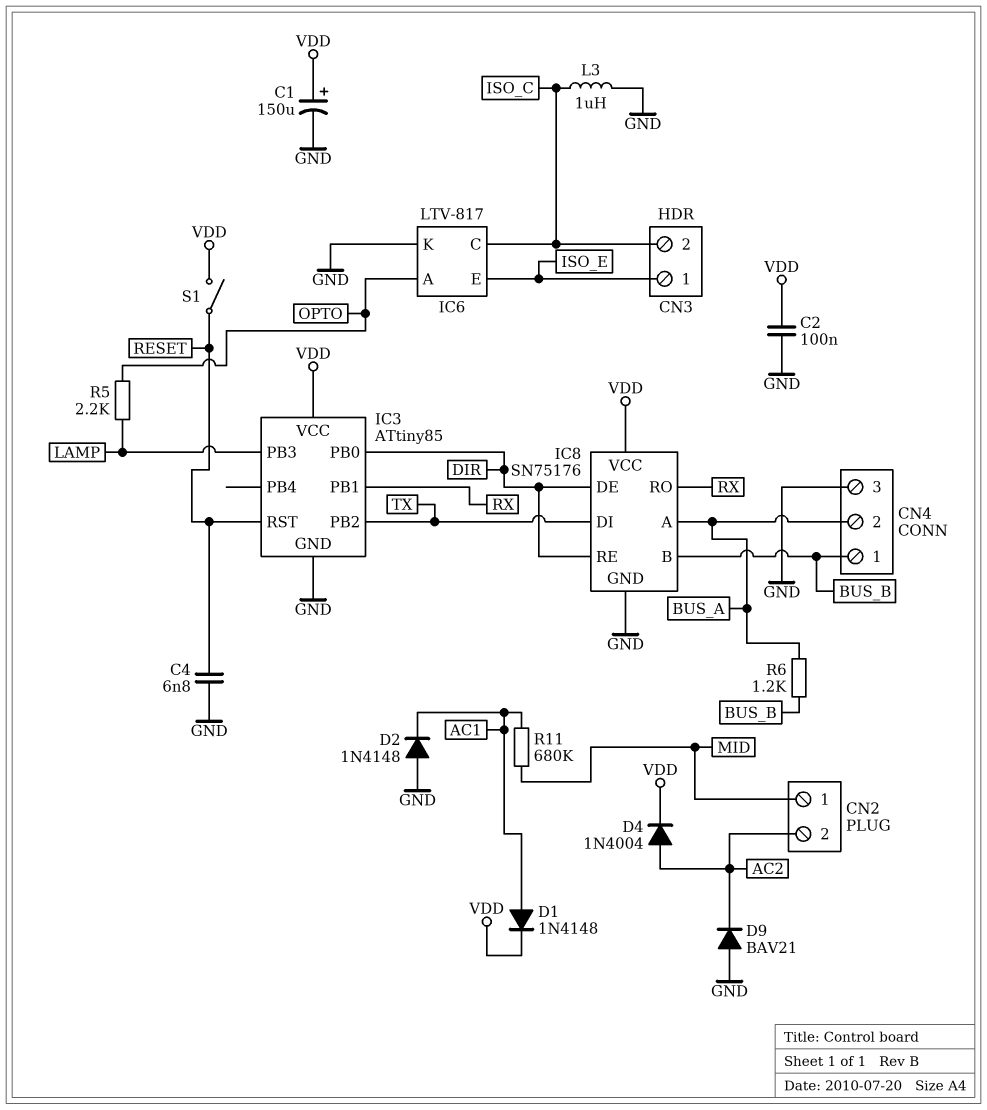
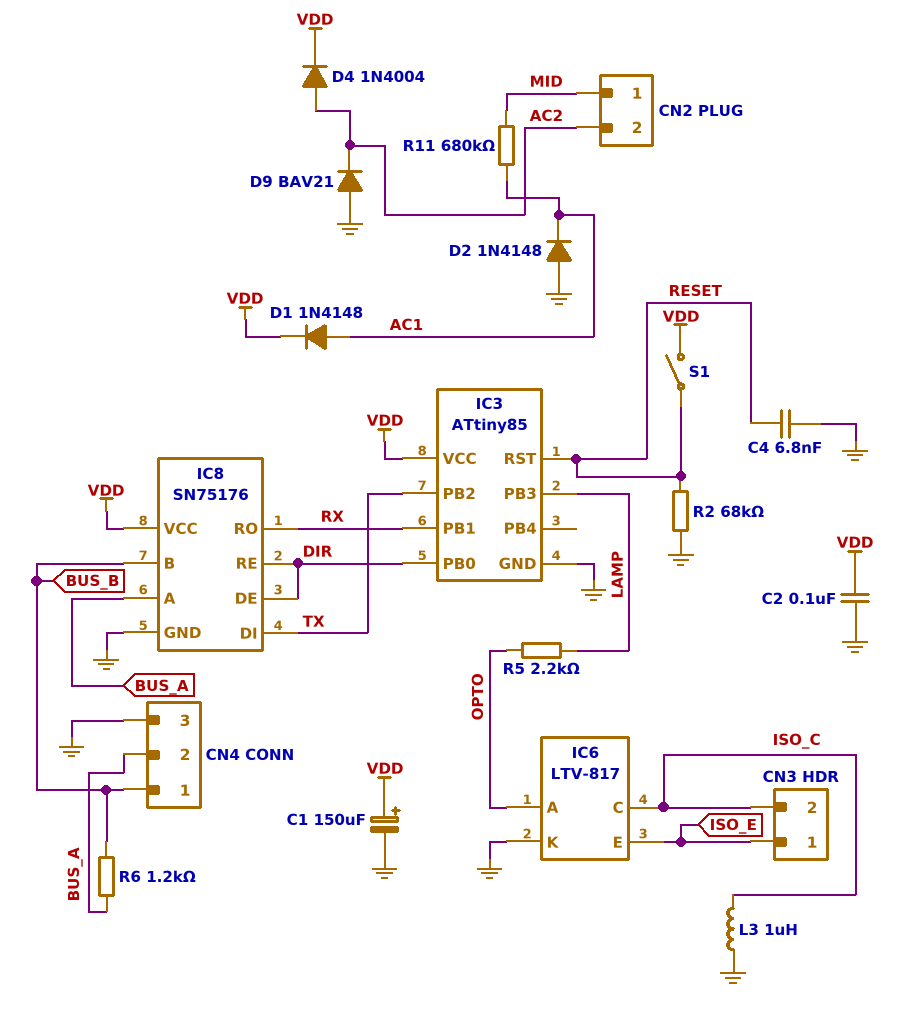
R2: none -> 68k (GND, RESET)

